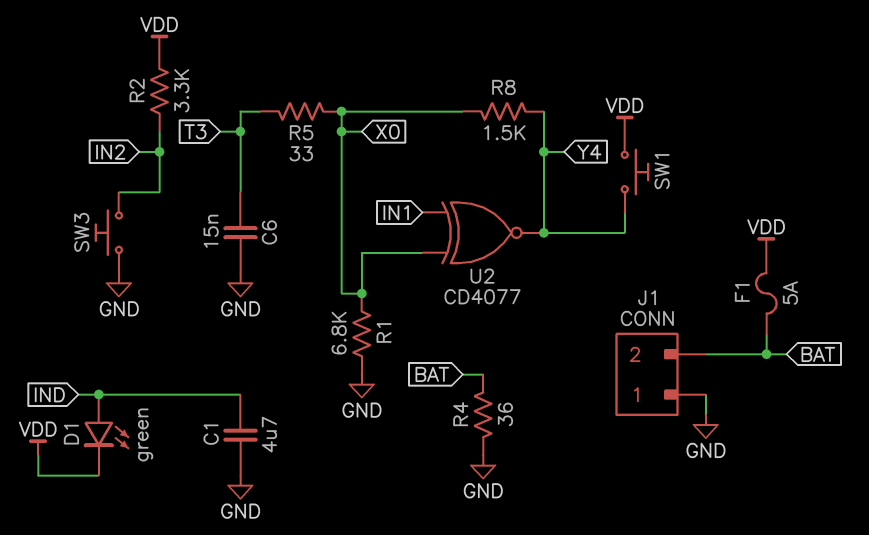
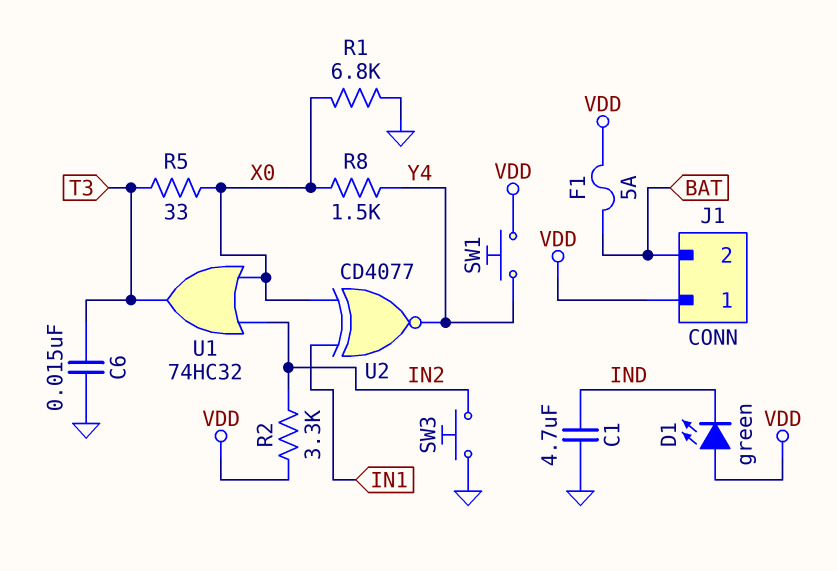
D1: LED green (A IND, K VDD) -> LED green (A VDD, K IND)
J1 pin 1: GND -> VDD
R4: 36 (BAT, GND) -> none
U1: none -> OR 74HC32 (in IN2, in X0, out T3)

